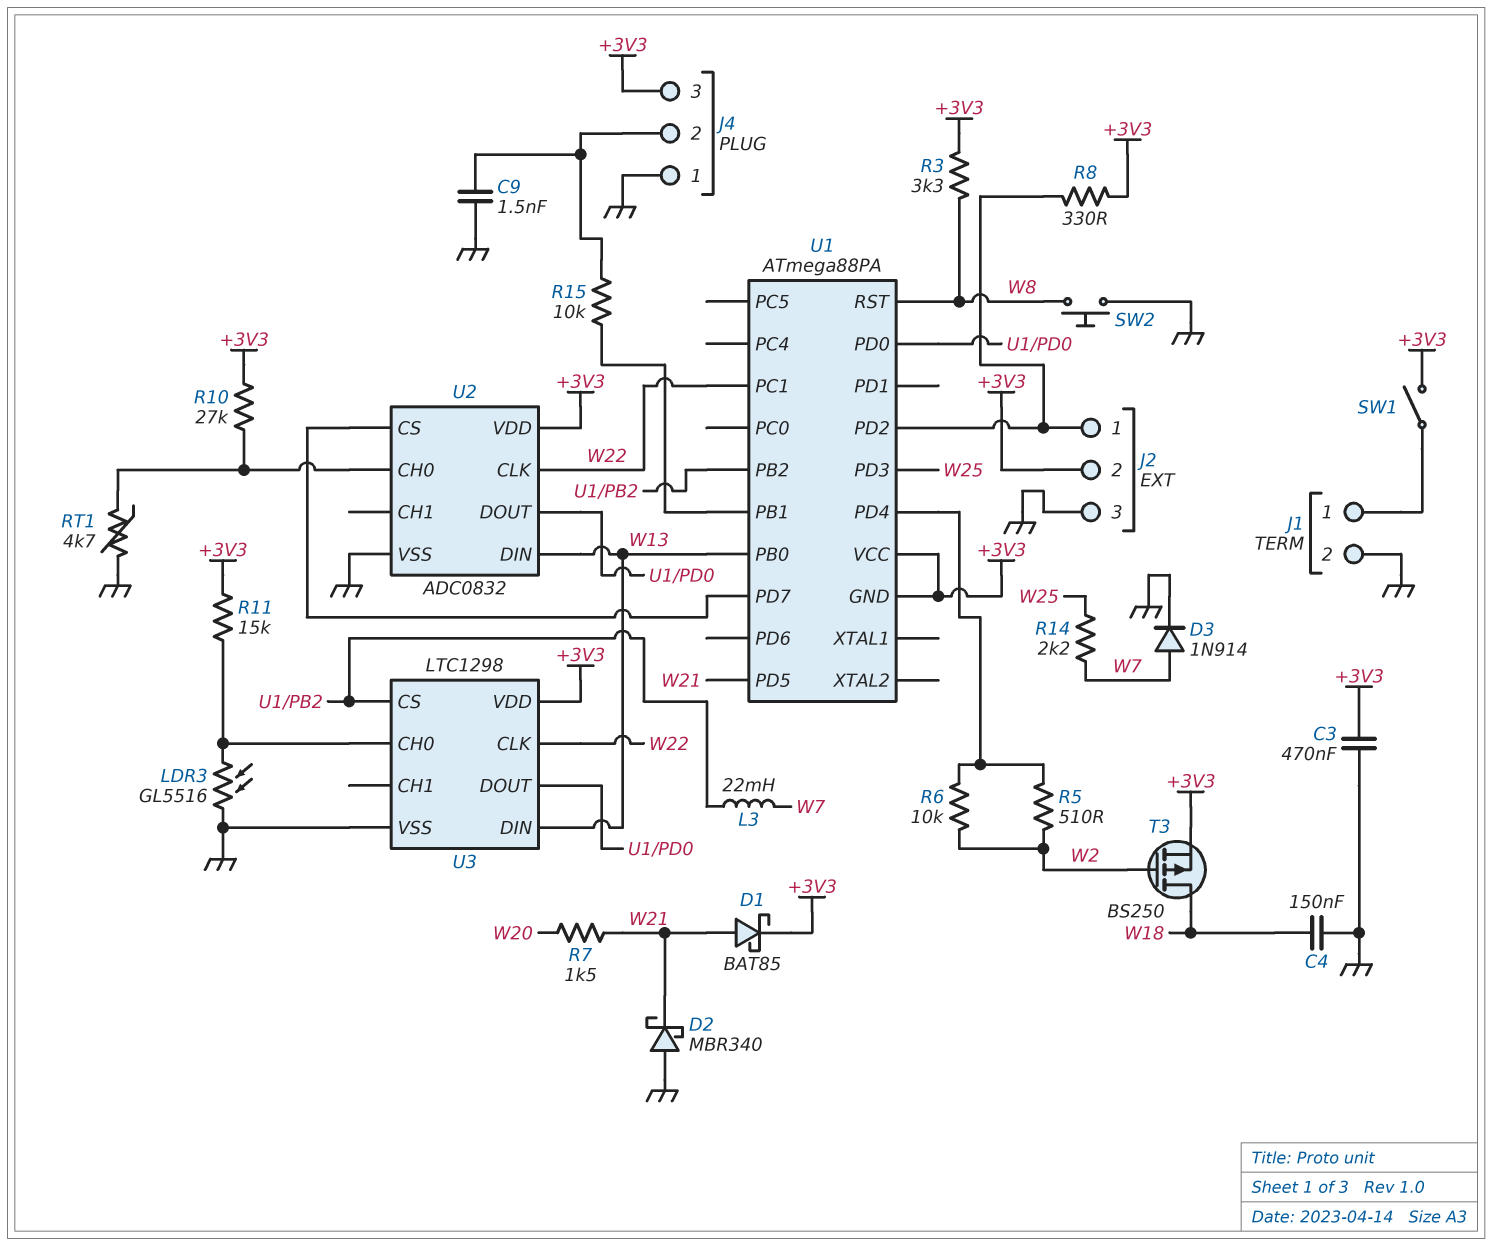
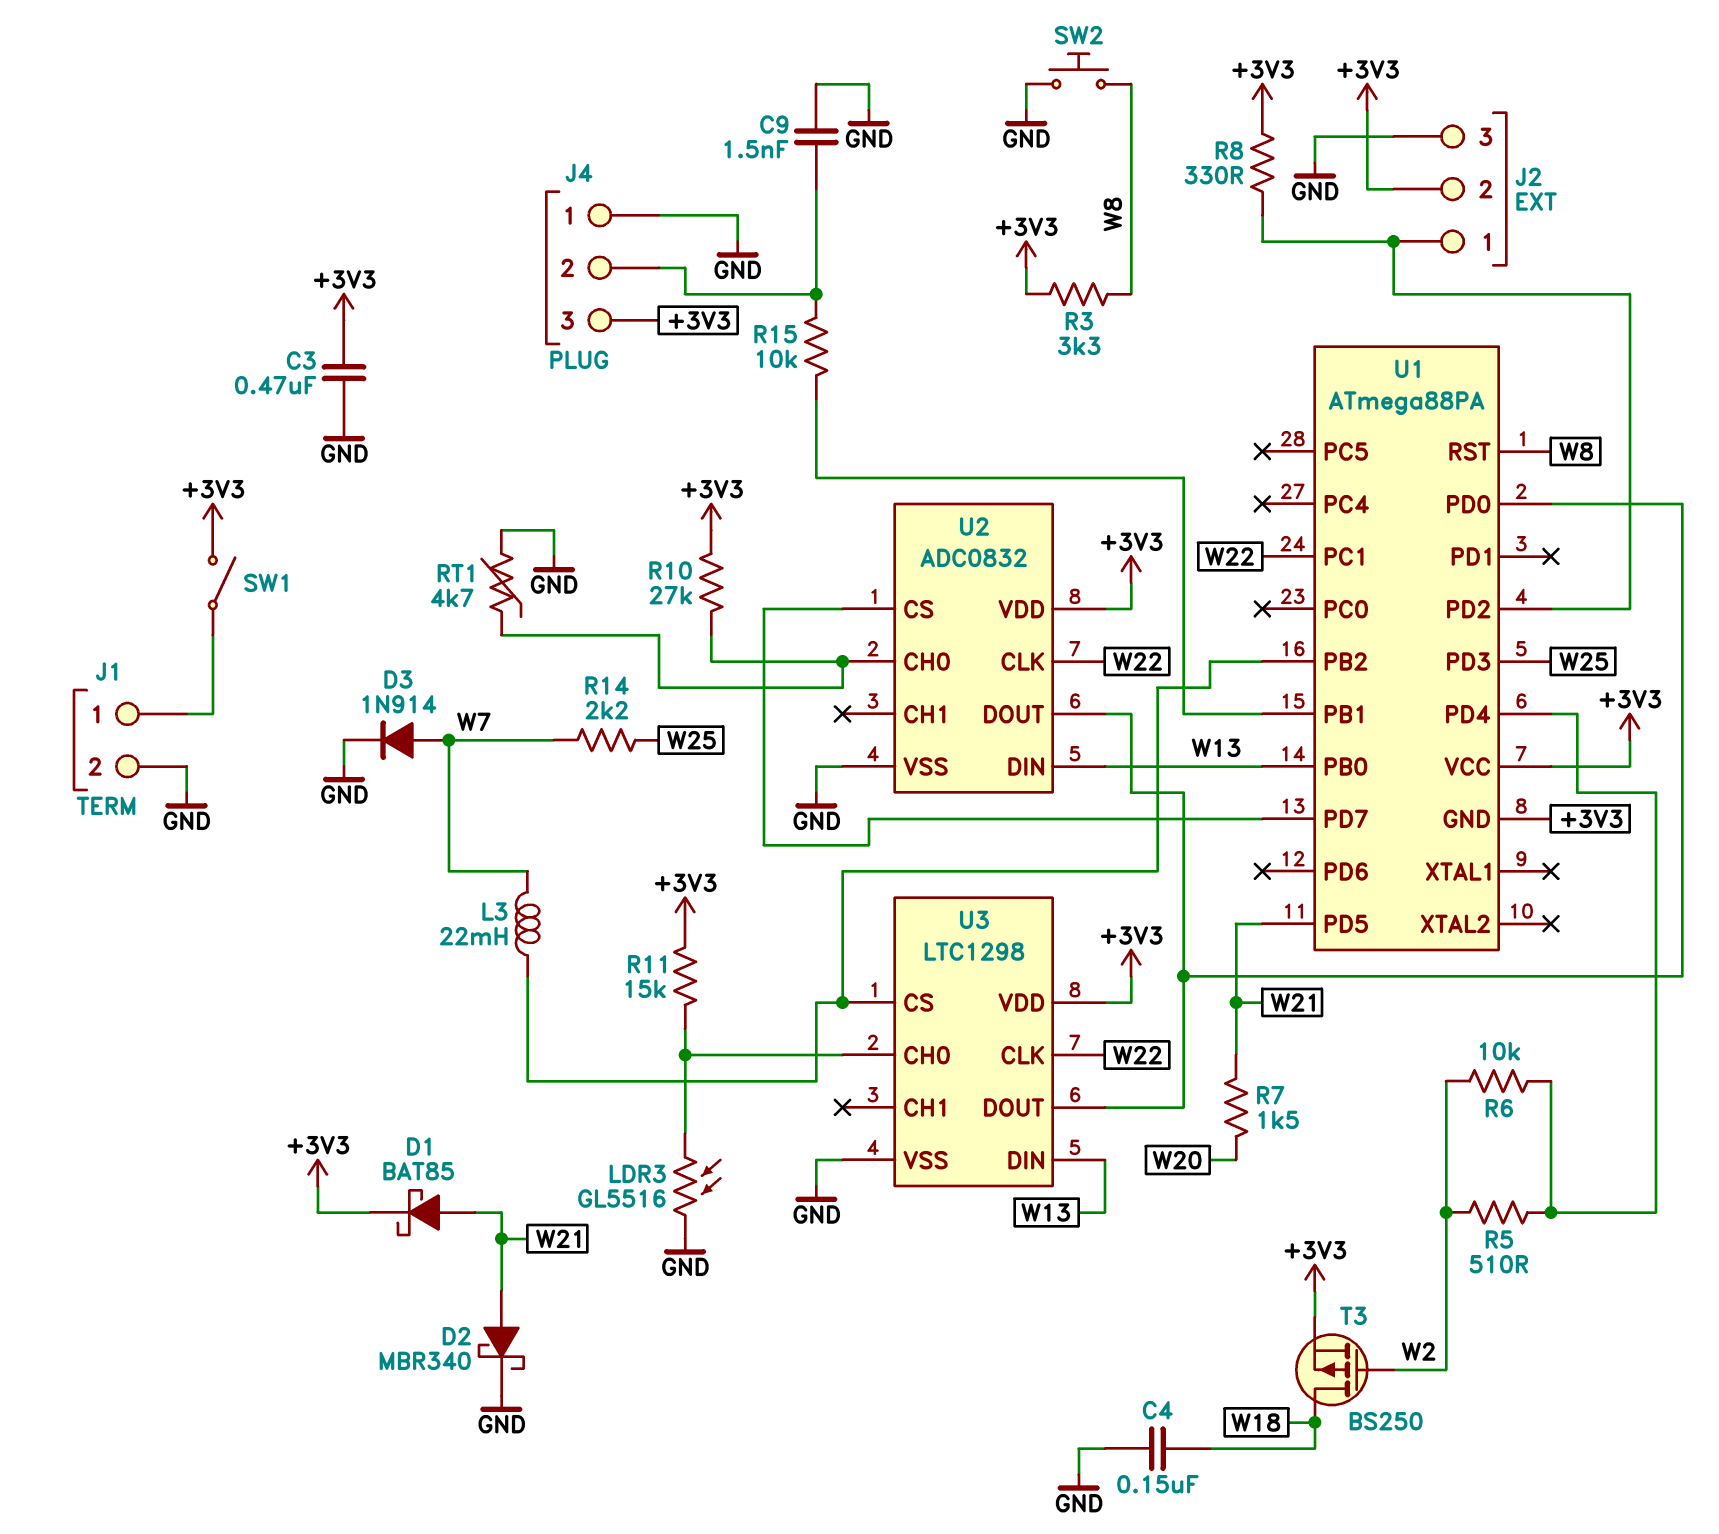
D2: schottky MBR340 (A GND, K W21) -> schottky MBR340 (A W21, K GND)

